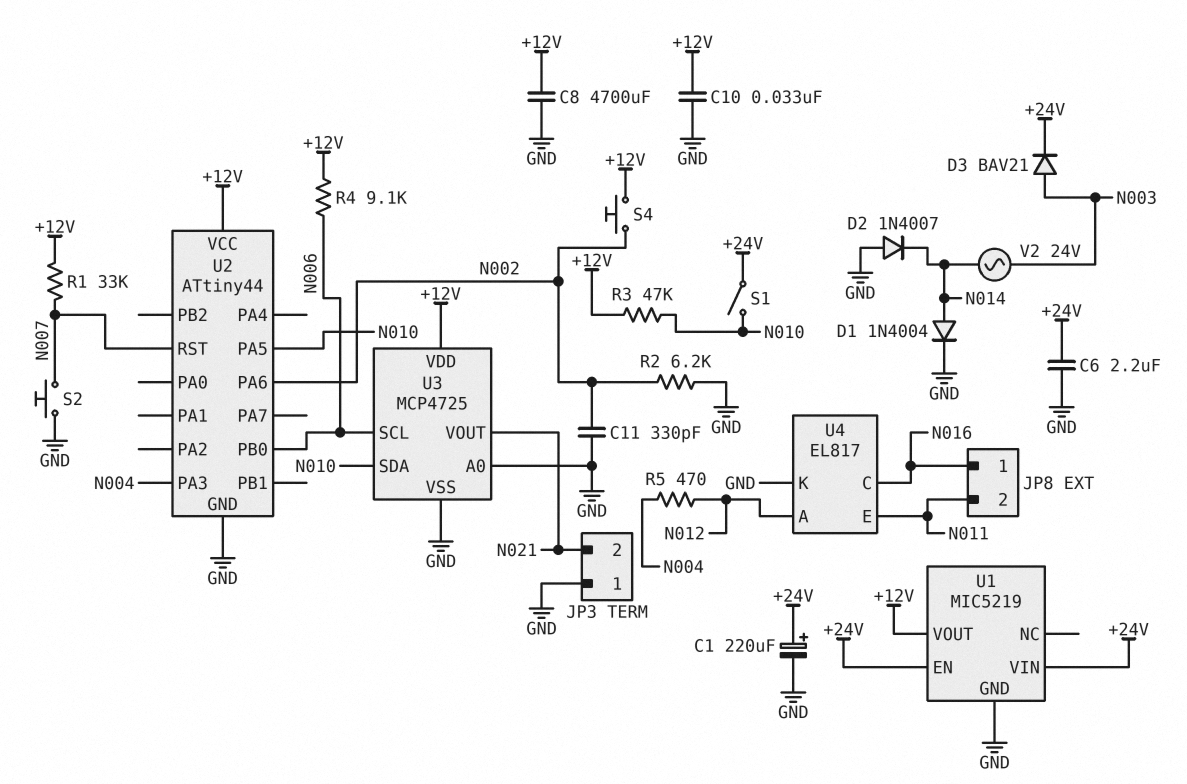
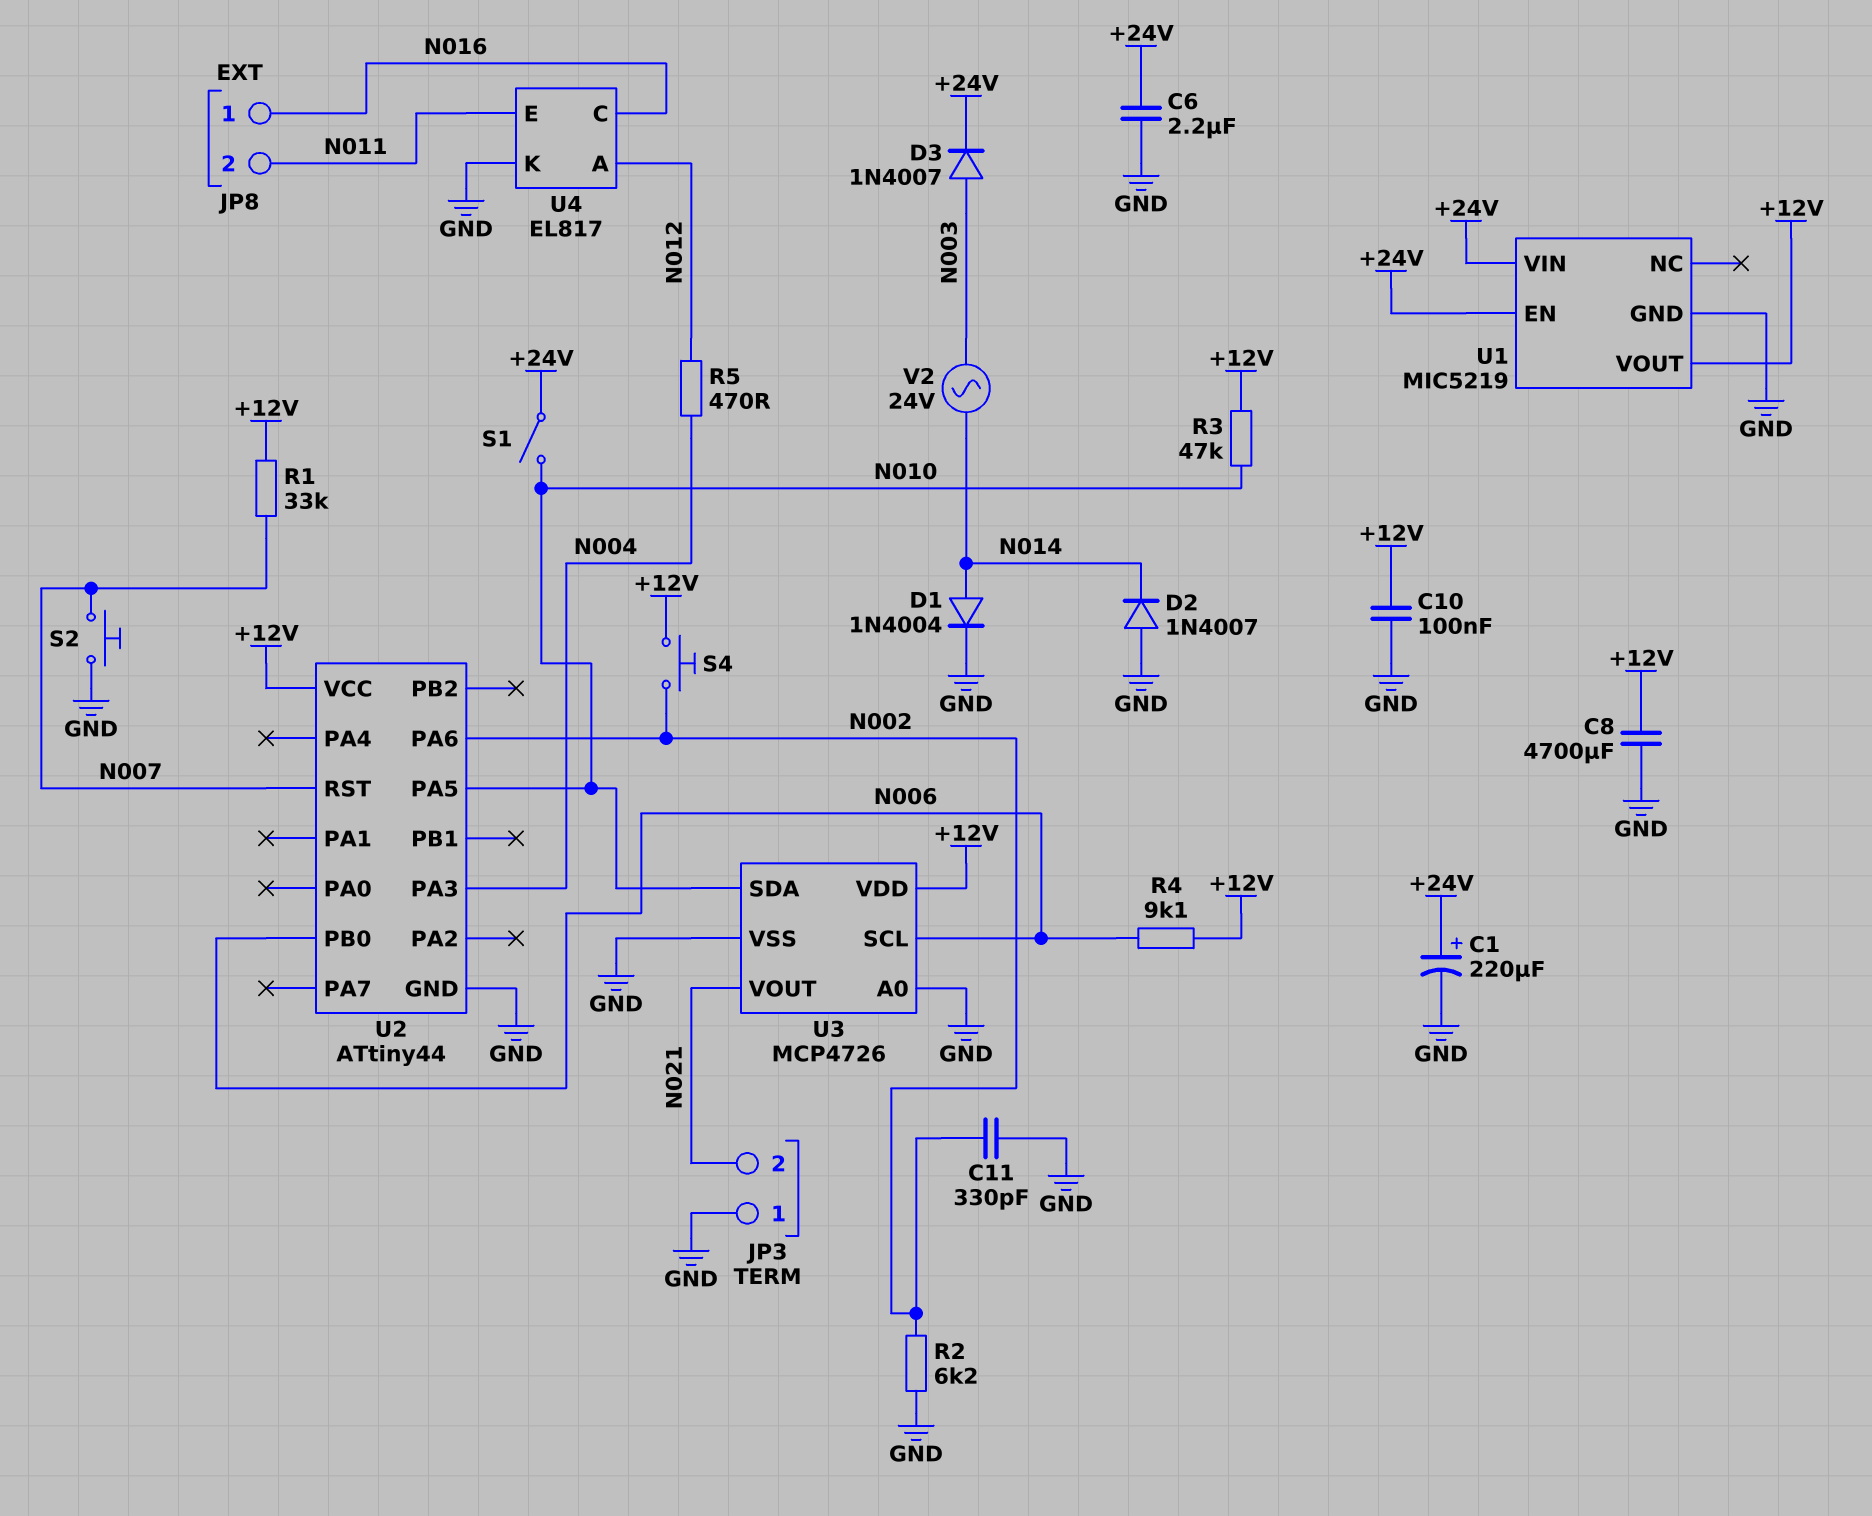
C10: 33nF (+12V, GND) -> 100nF (+12V, GND)
D3: diode BAV21 (A N003, K +24V) -> diode 1N4007 (A N003, K +24V)
U3: MCP4725 -> MCP4726

